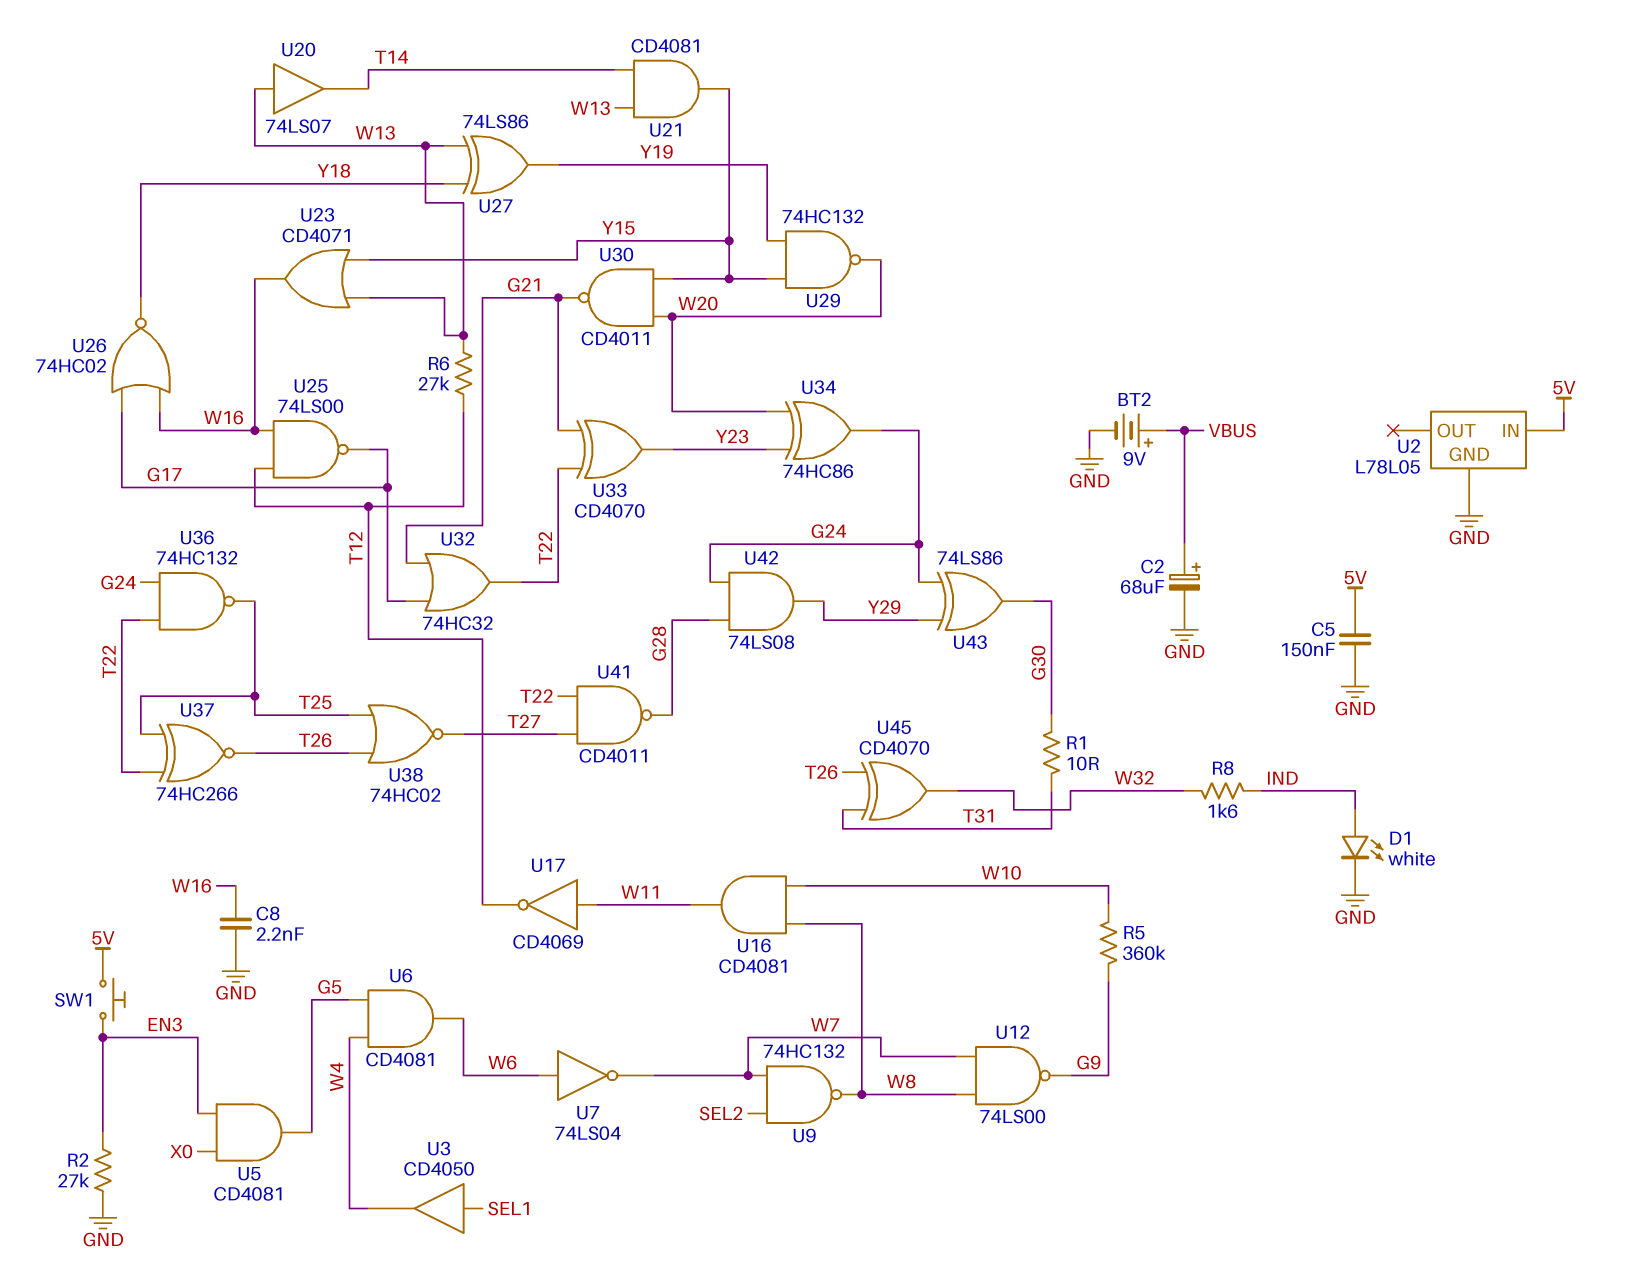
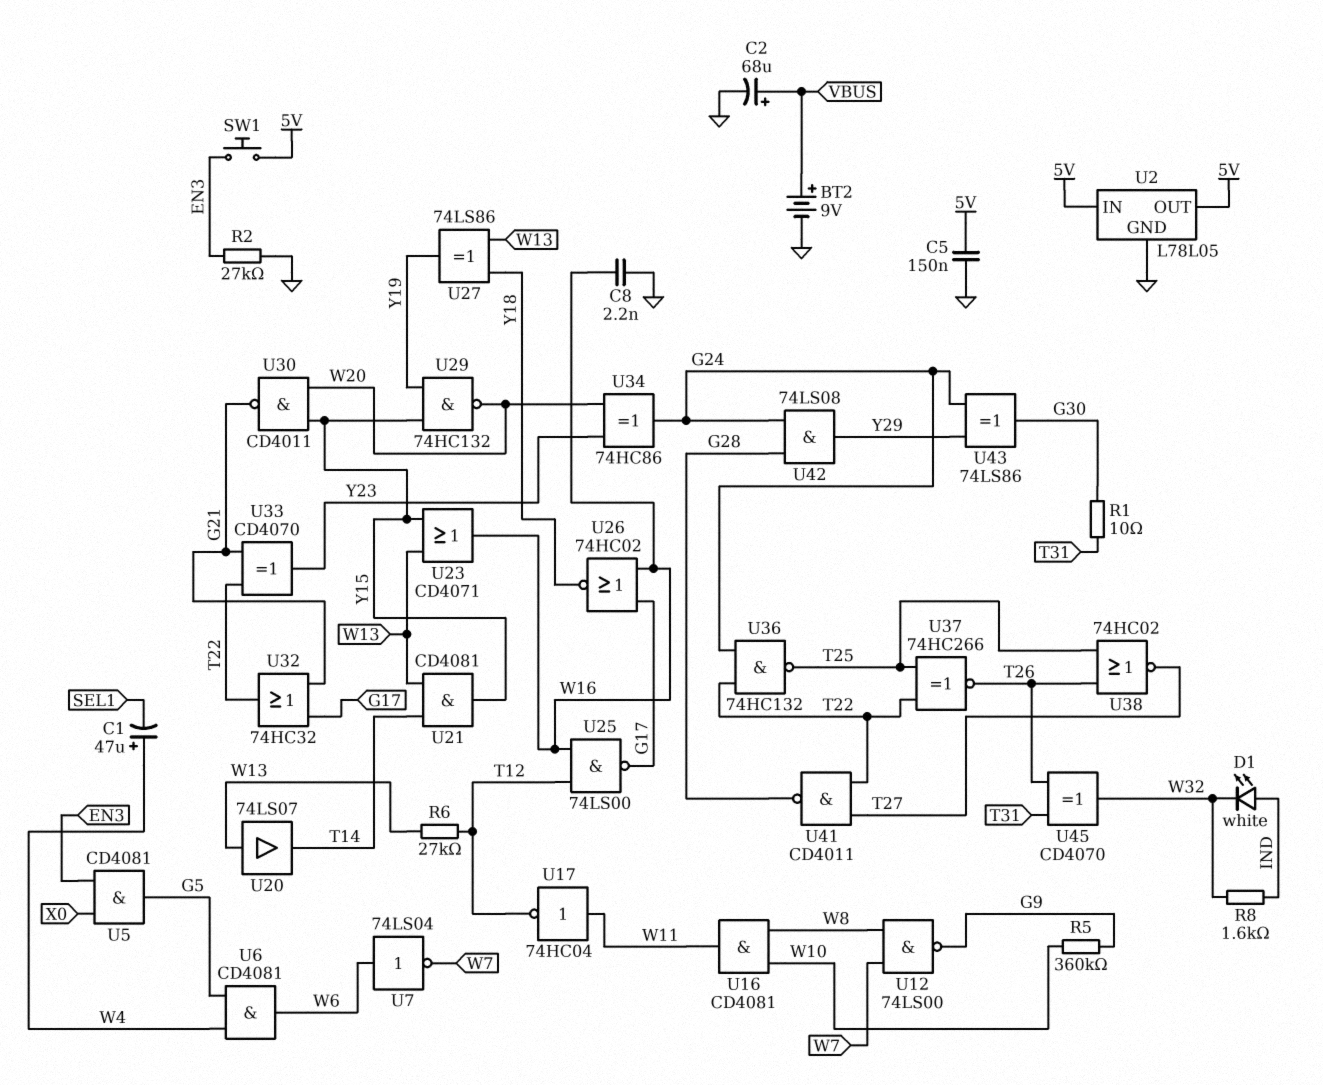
C1: none -> 47uF (plus W4, minus SEL1)
D1: LED white (A IND, K GND) -> LED white (A IND, K W32)
U2 pin OUT: none -> 5V
U3: buffer CD4050 (in SEL1, out W4) -> none
U9: NAND 74HC132 (in SEL2, in W7, out W8) -> none
U17: NOT CD4069 (in W11, out T12) -> NOT 74HC04 (in W11, out T12)

